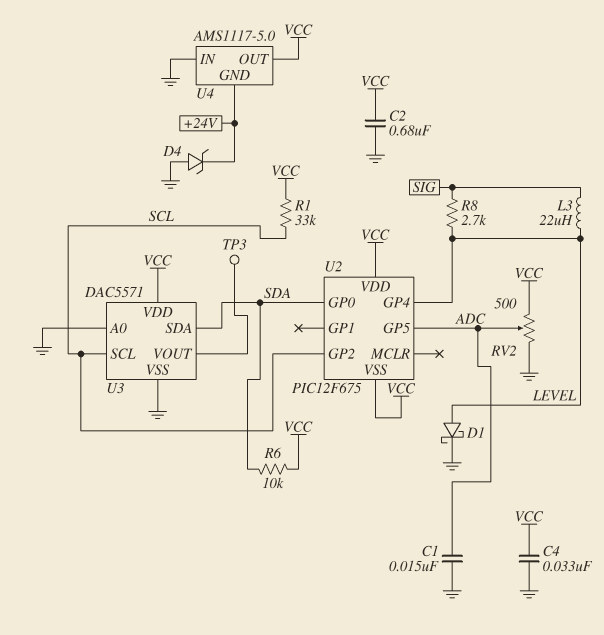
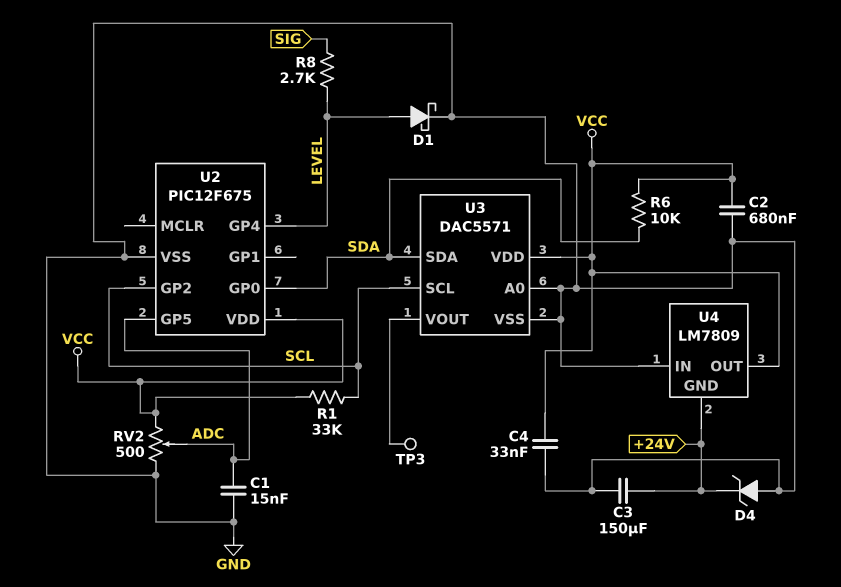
C3: none -> 150uF (+24V, GND)
L3: 22uH (LEVEL, SIG) -> none
U2 pin VSS: VCC -> GND
U4: AMS1117-5.0 -> LM7809

